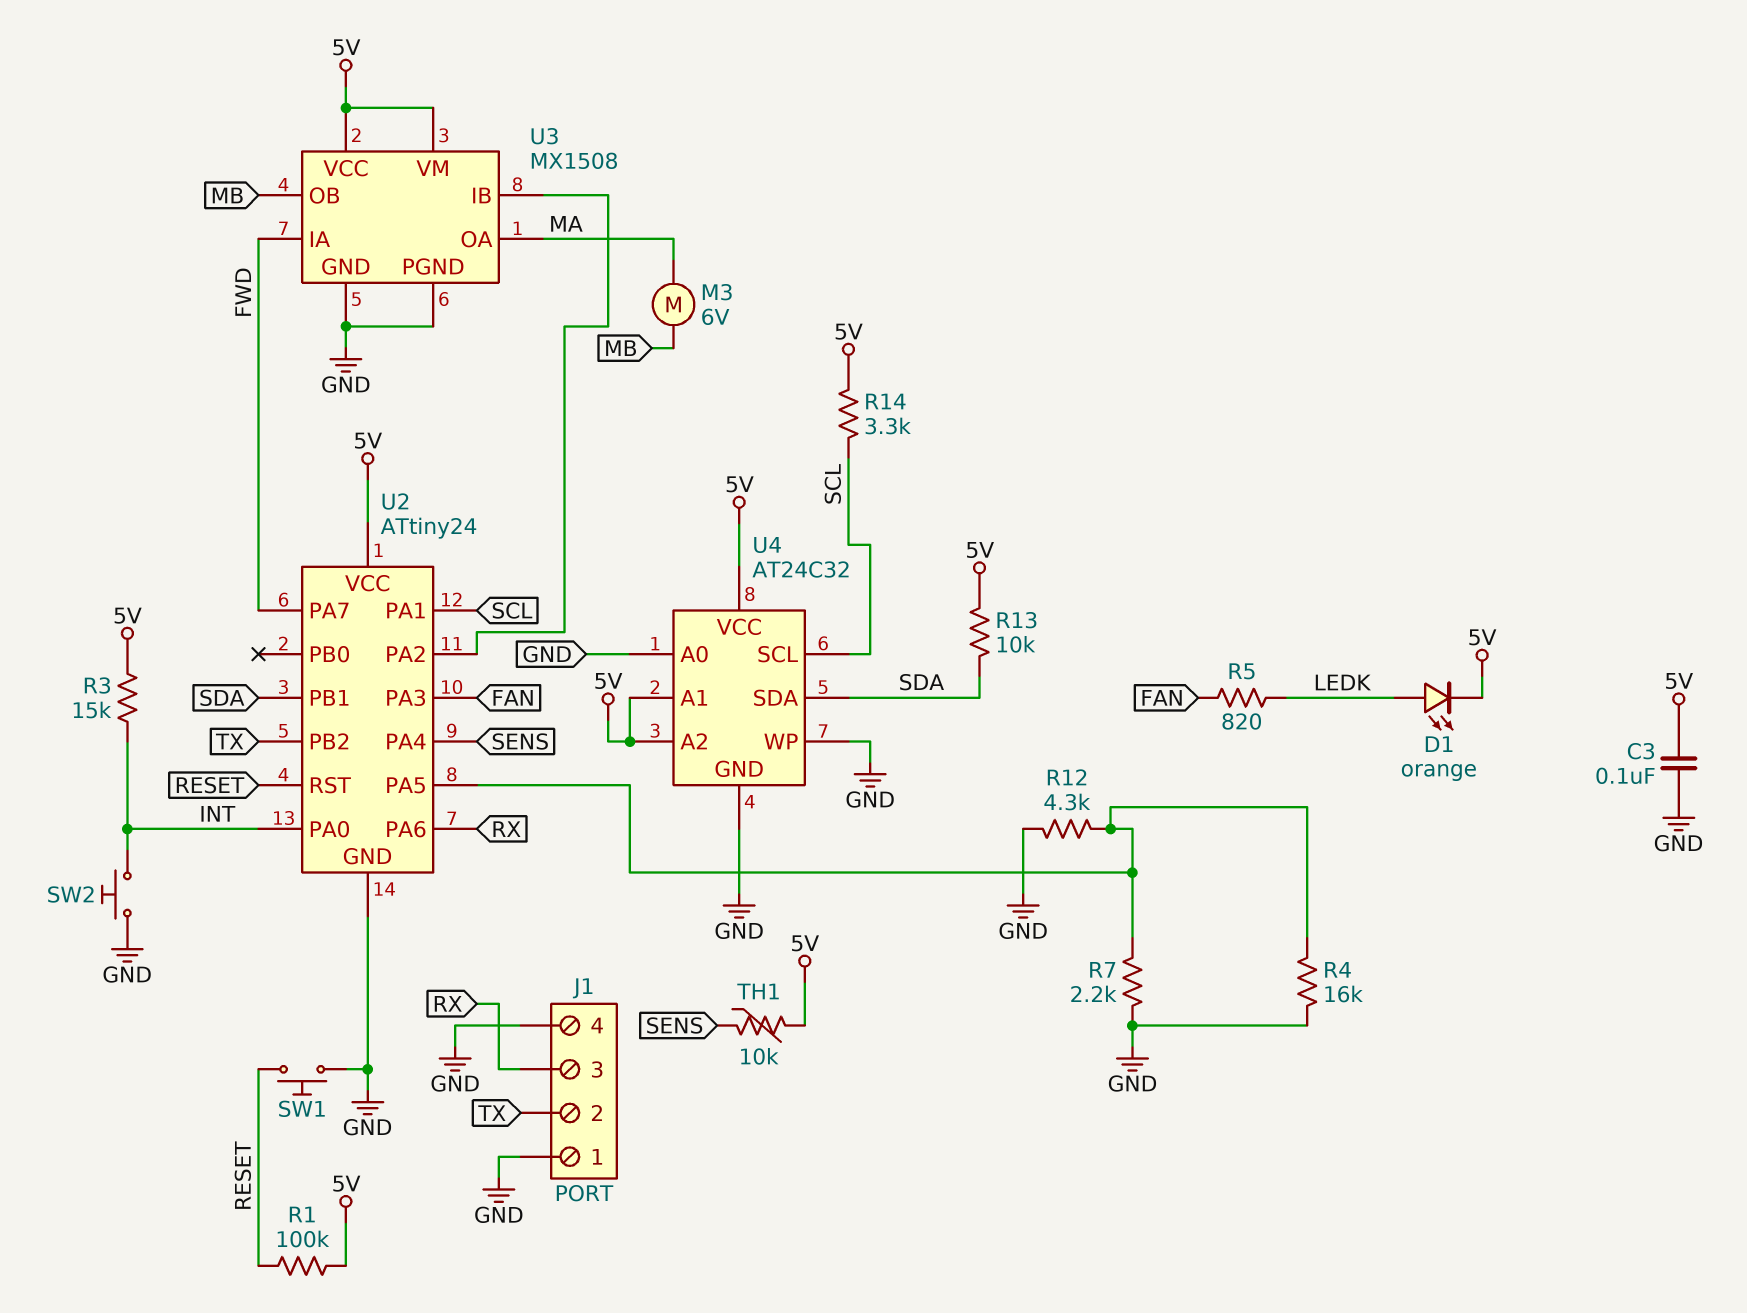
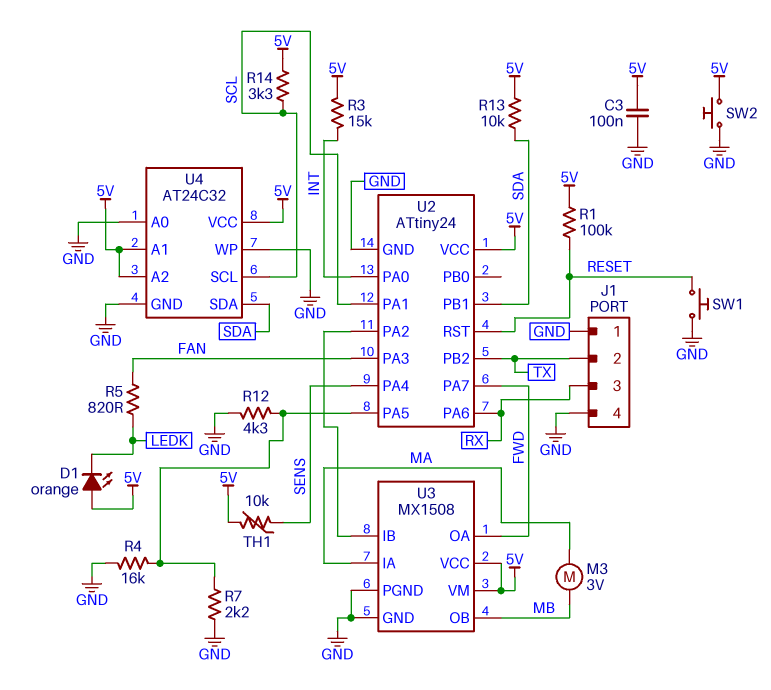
D1: LED orange (A LEDK, K 5V) -> LED orange (A 5V, K LEDK)
M3: motor 6V (MA, MB) -> motor 3V (MA, MB)
SW2: button (GND, INT) -> button (5V, GND)
U3 pin IA: FWD -> MA
U3 pin OA: MA -> FWD

